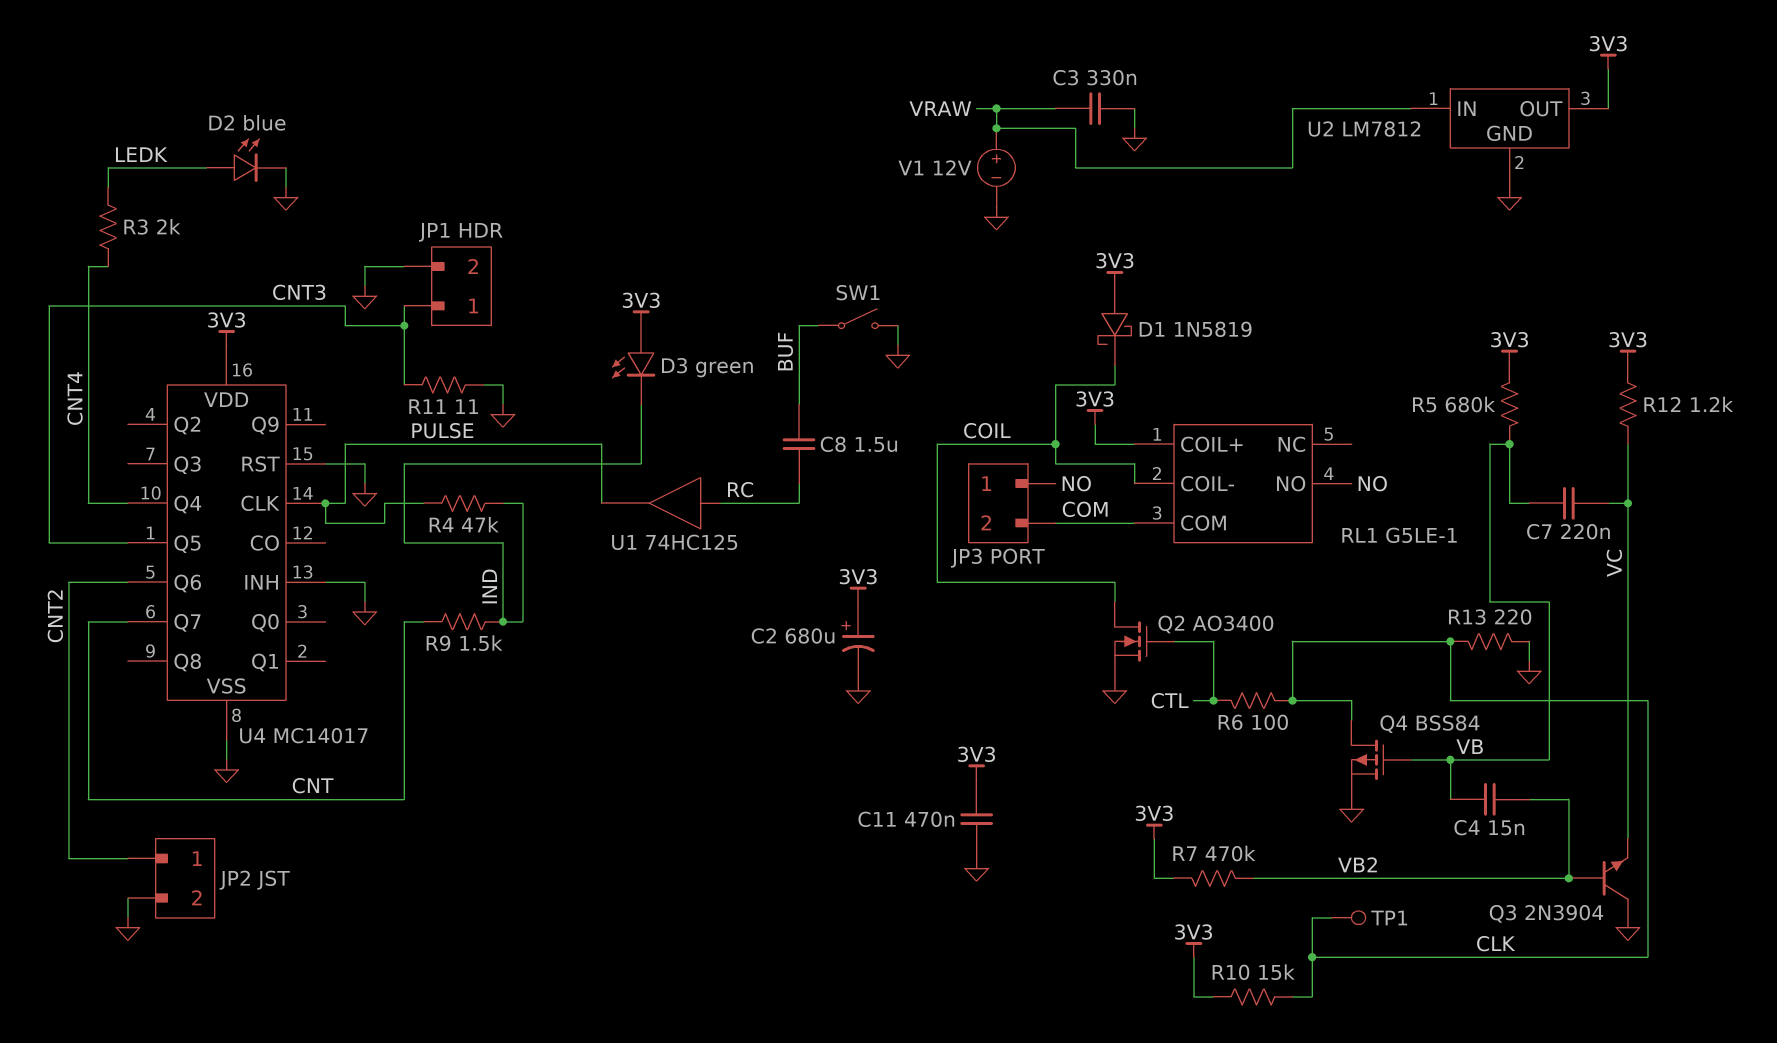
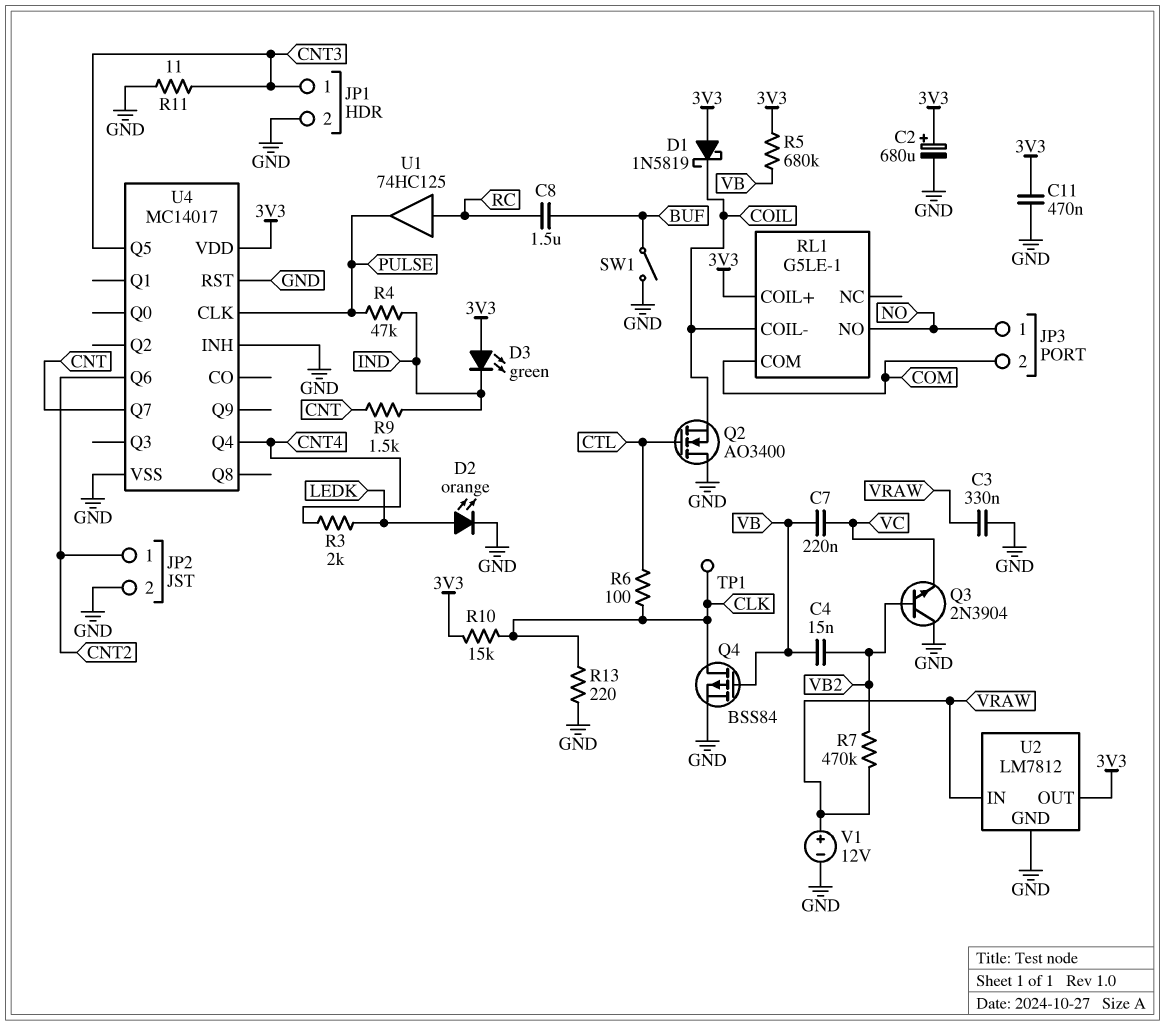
D2: LED blue (A LEDK, K GND) -> LED orange (A LEDK, K GND)
Q2: NMOS AO3400 (G CTL, D COIL, S GND) -> NMOS AO3400 (G CTL, D GND, S COIL)
R7: 470k (3V3, VB2) -> 470k (VB2, VRAW)
R12: 1.2k (3V3, VC) -> none

